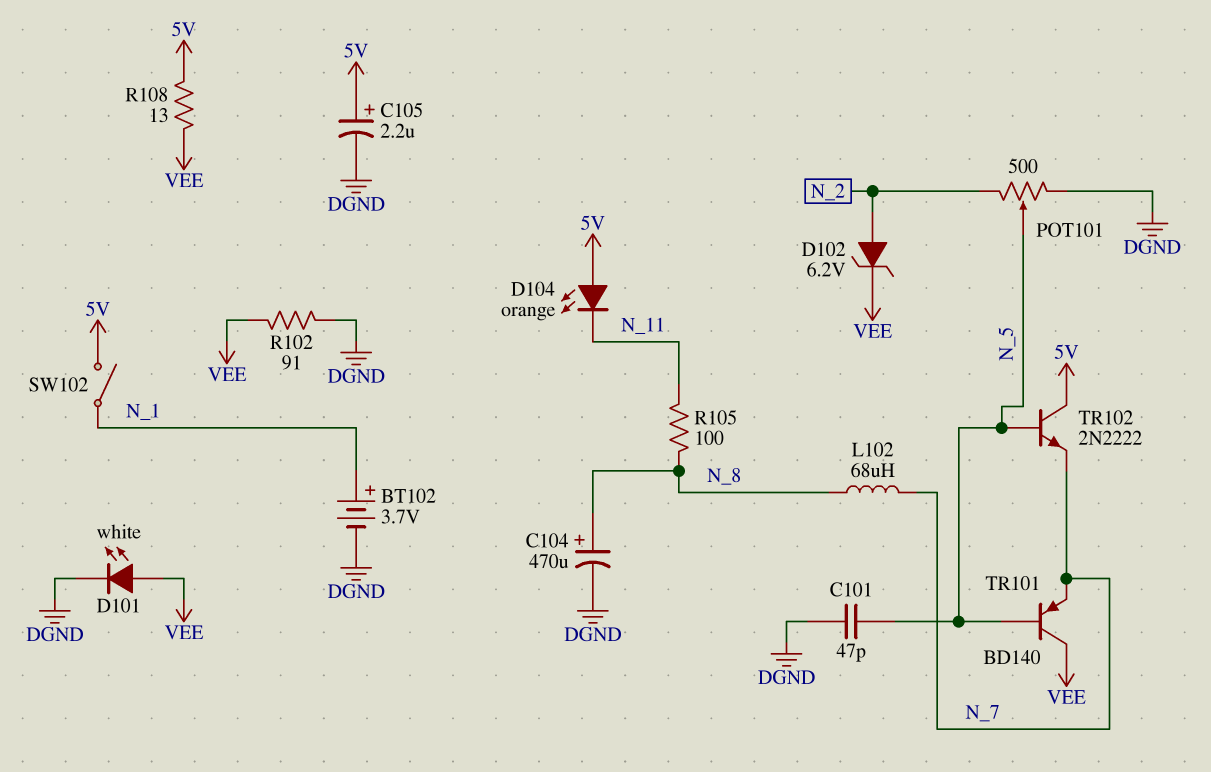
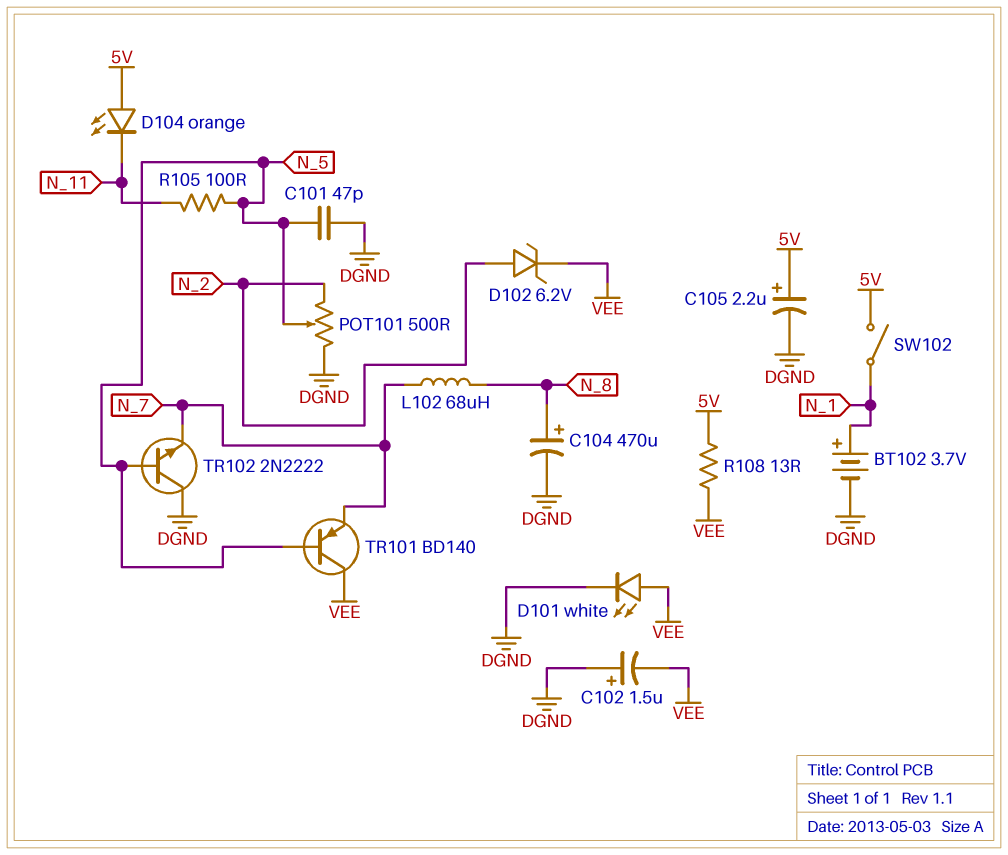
C102: none -> 1.5uF (plus DGND, minus VEE)
R102: 91 (DGND, VEE) -> none
R105: 100 (N_8, N_11) -> 100 (N_5, N_11)
TR102: NPN 2N2222 (B N_5, C 5V, E N_7) -> NPN 2N2222 (B N_5, C DGND, E N_7)

